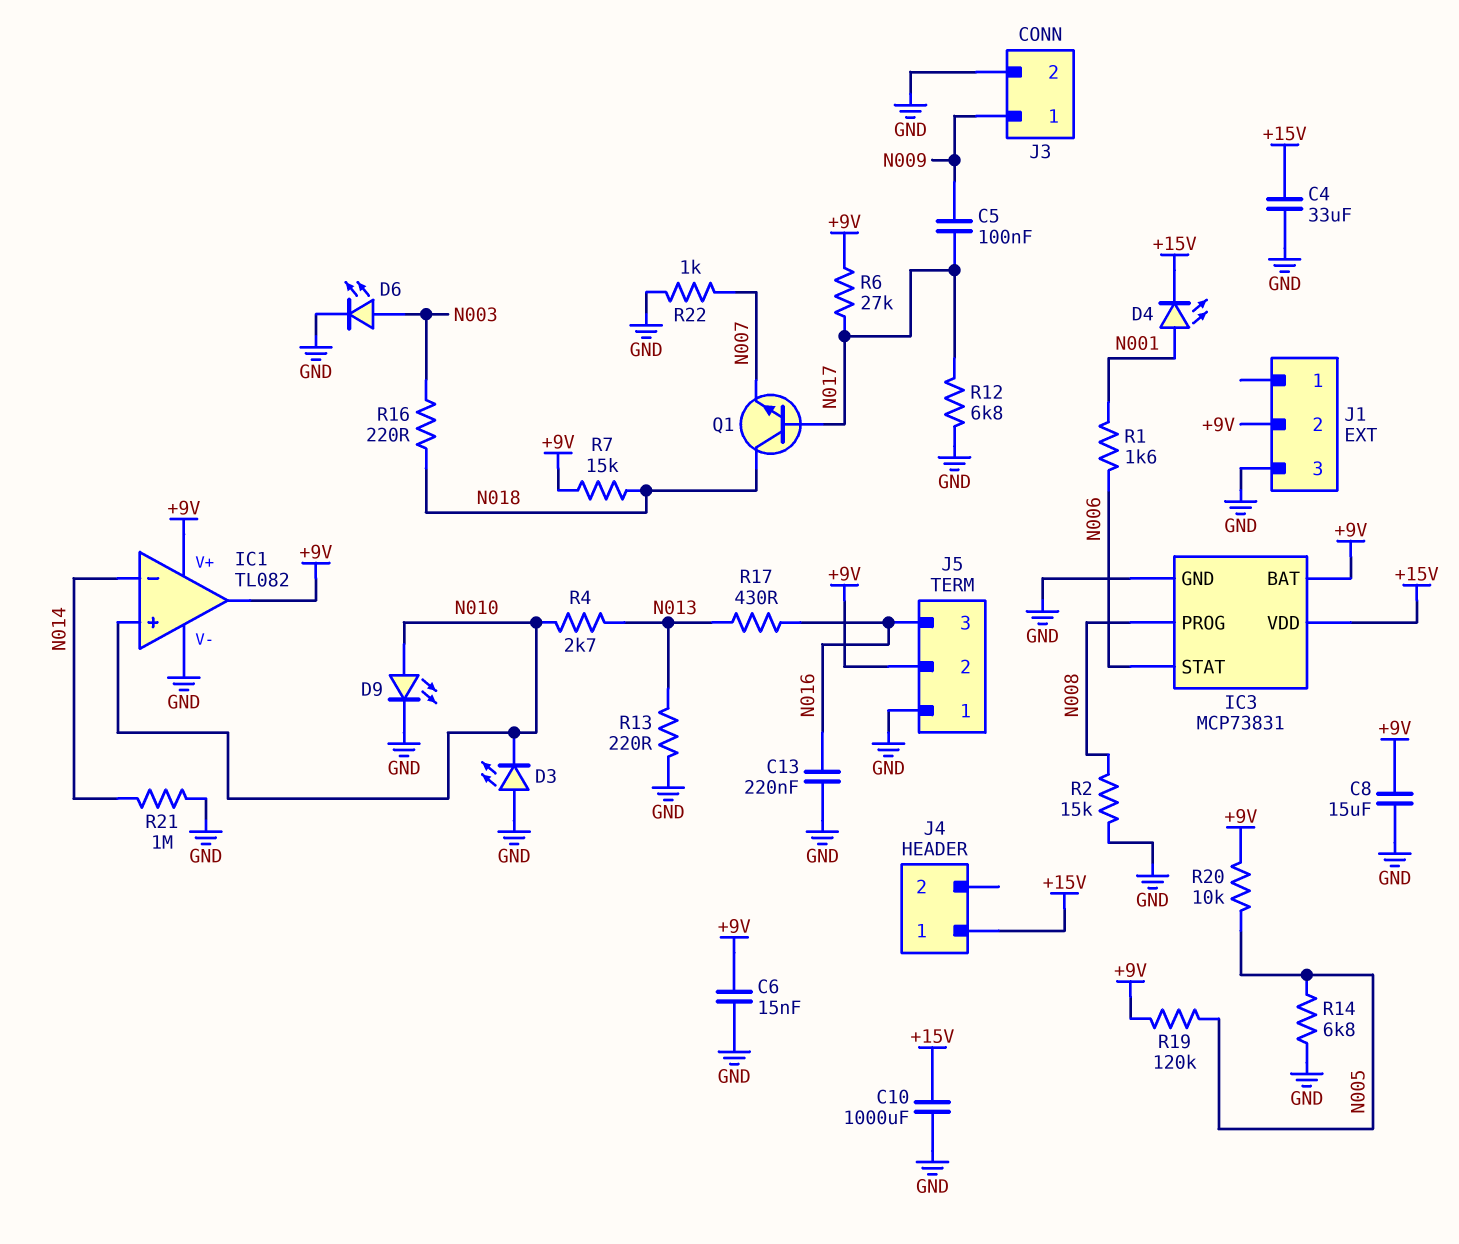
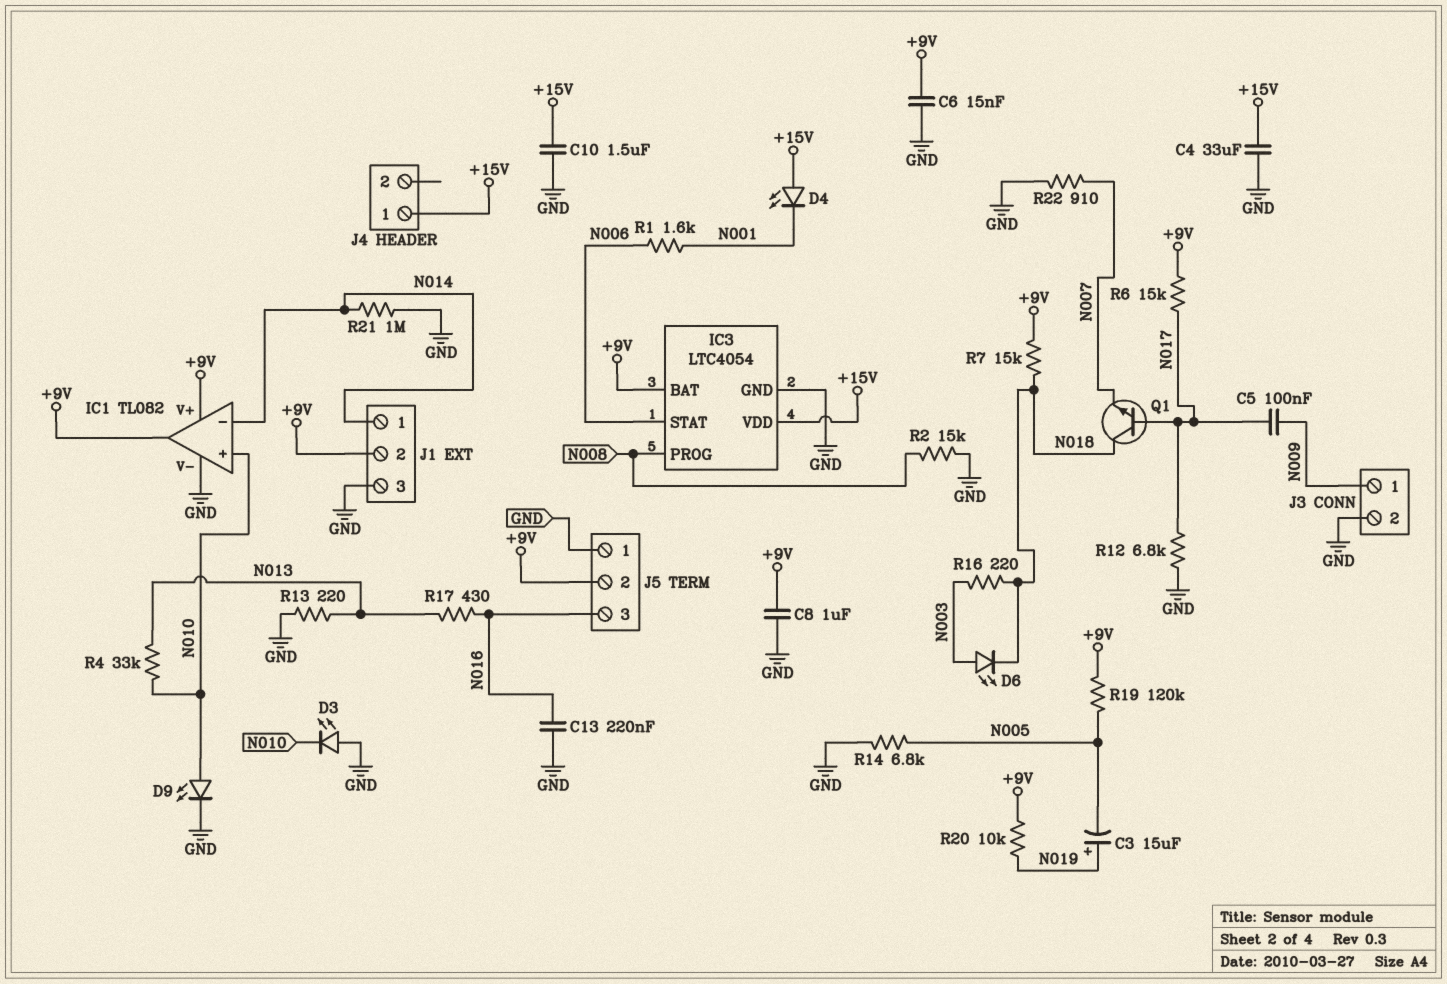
C3: none -> 15uF (plus N019, minus N005)
C8: 15uF (+9V, GND) -> 1uF (+9V, GND)
C10: 1000uF (+15V, GND) -> 1.5uF (+15V, GND)
D4: LED (A N001, K +15V) -> LED (A +15V, K N001)
D6: LED (A N003, K GND) -> LED (A N003, K N018)
IC3: MCP73831 -> LTC4054
J1 pin 1: none -> N014
R4: 2.7k (N010, N013) -> 33k (N010, N013)
R6: 27k (+9V, N017) -> 15k (+9V, N017)
R20: 10k (+9V, N005) -> 10k (+9V, N019)
R22: 1k (GND, N007) -> 910 (GND, N007)

